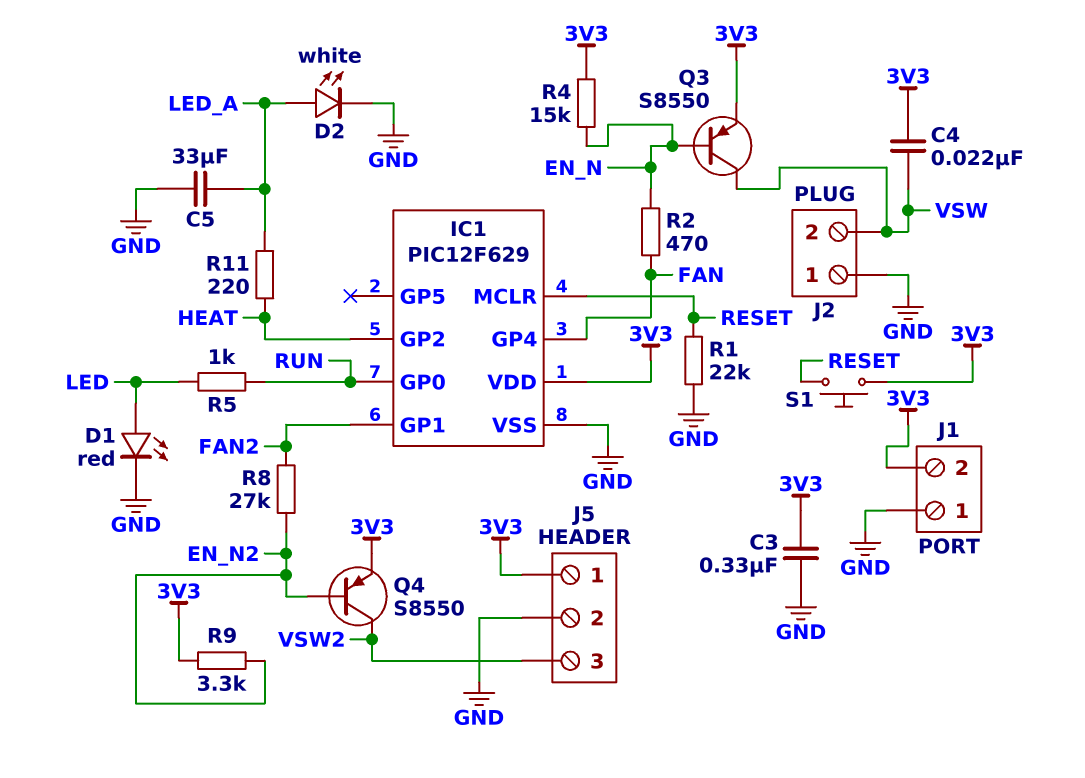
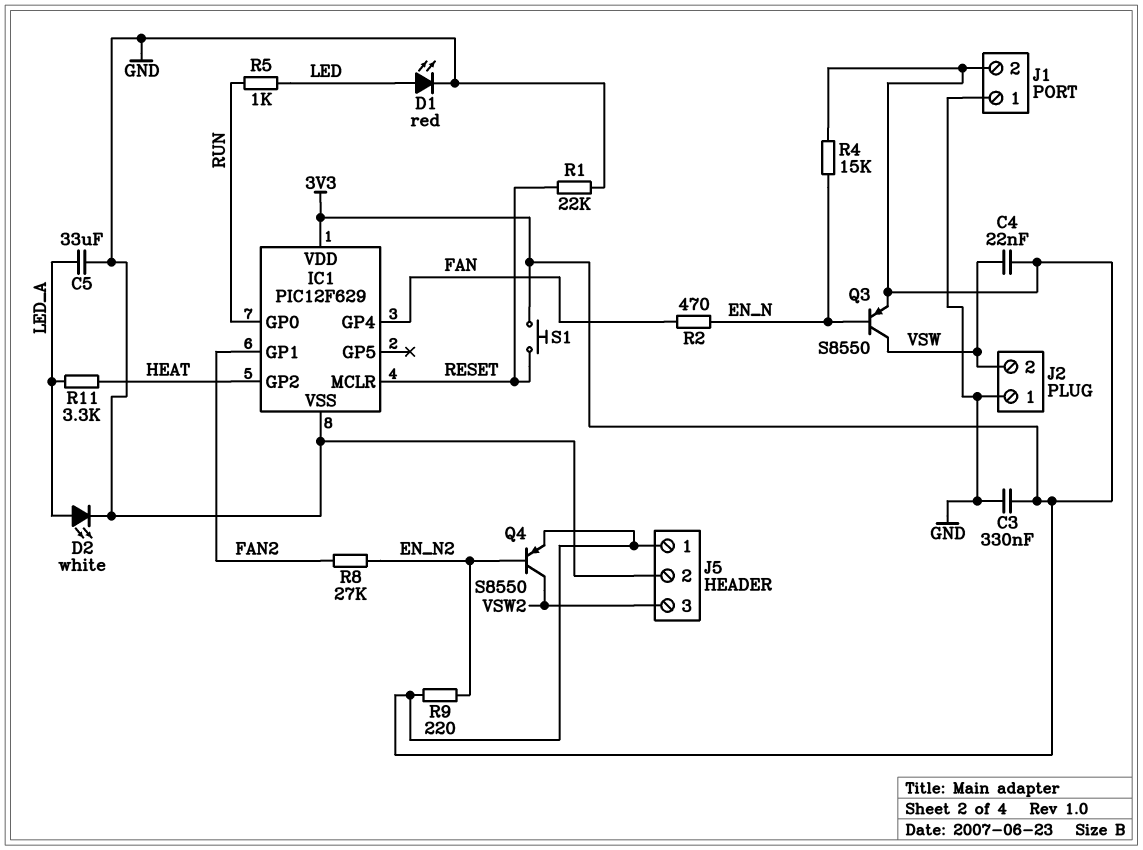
R9: 3.3k (3V3, EN_N2) -> 220 (3V3, EN_N2)
R11: 220 (HEAT, LED_A) -> 3.3k (HEAT, LED_A)

